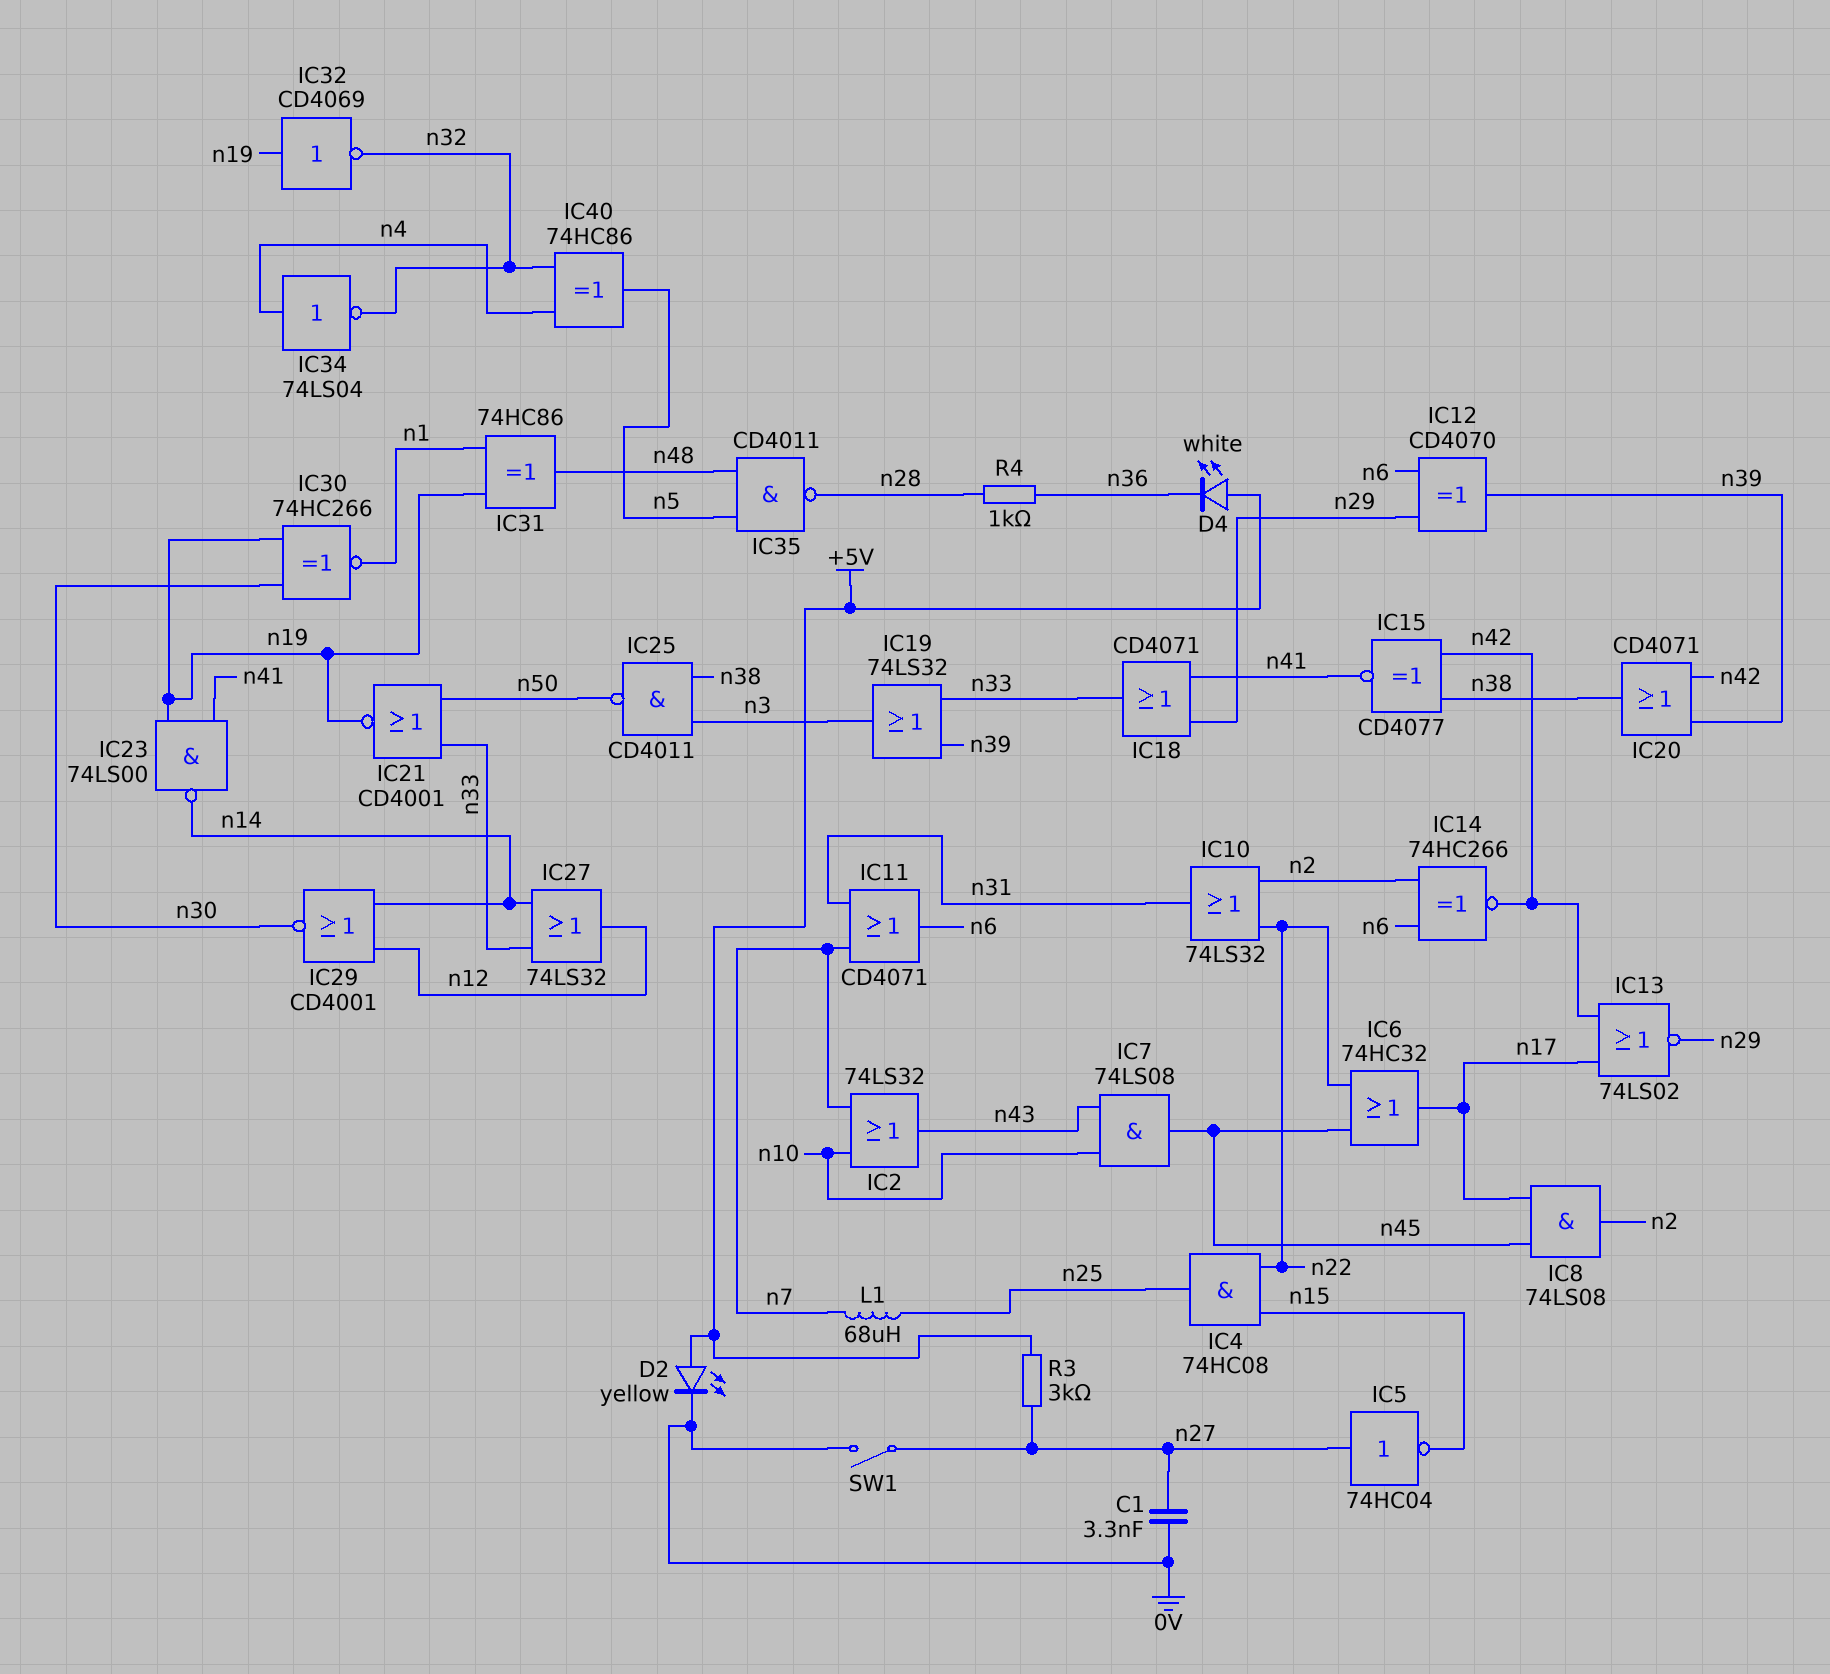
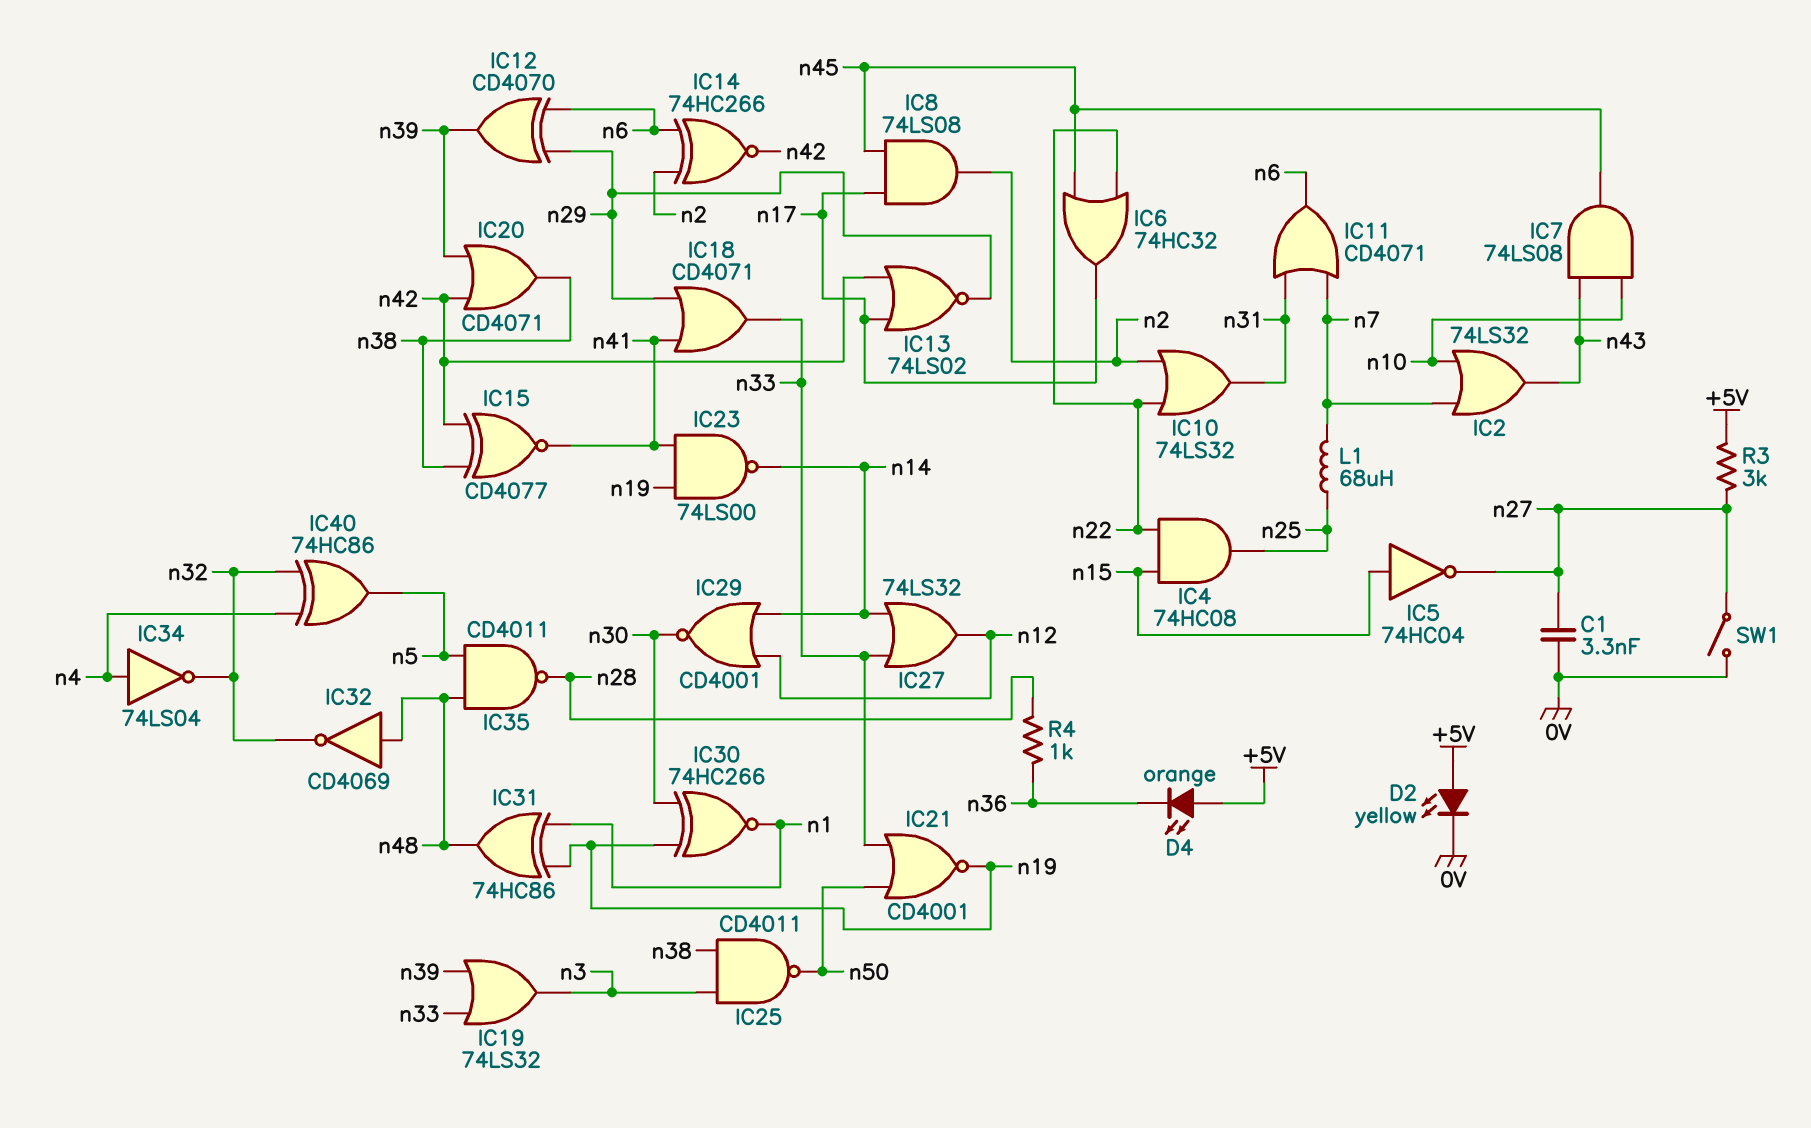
D4: LED white (A +5V, K n36) -> LED orange (A +5V, K n36)
IC5: NOT 74HC04 (in n27, out n15) -> NOT 74HC04 (in n15, out n27)
IC32: NOT CD4069 (in n19, out n32) -> NOT CD4069 (in n48, out n32)

